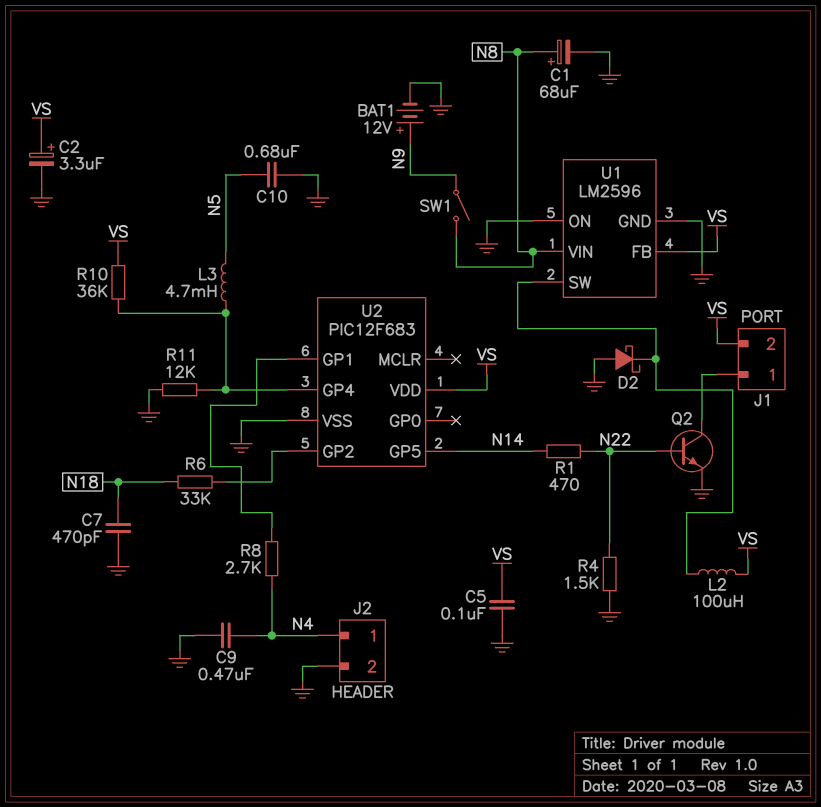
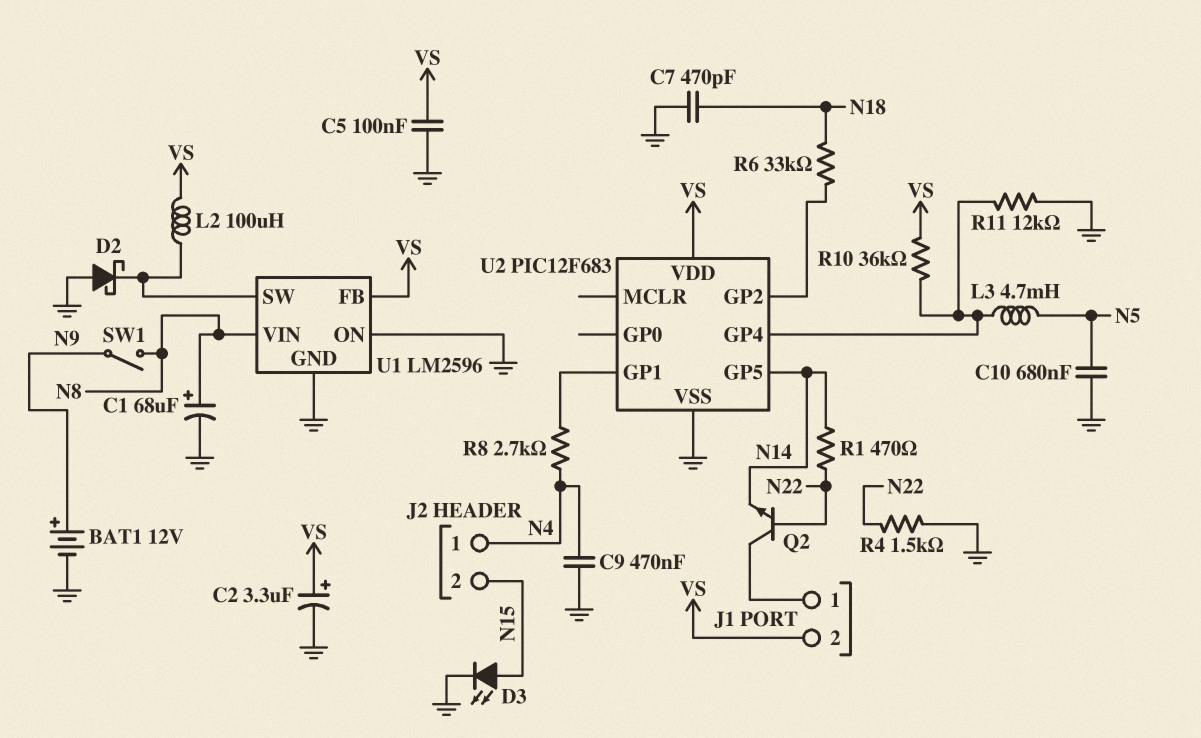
D3: none -> LED (A N15, K GND)
J2 pin 2: GND -> N15
Q2: NPN (B N22, C J1/1, E GND) -> NPN (B N22, C J1/1, E N14)

